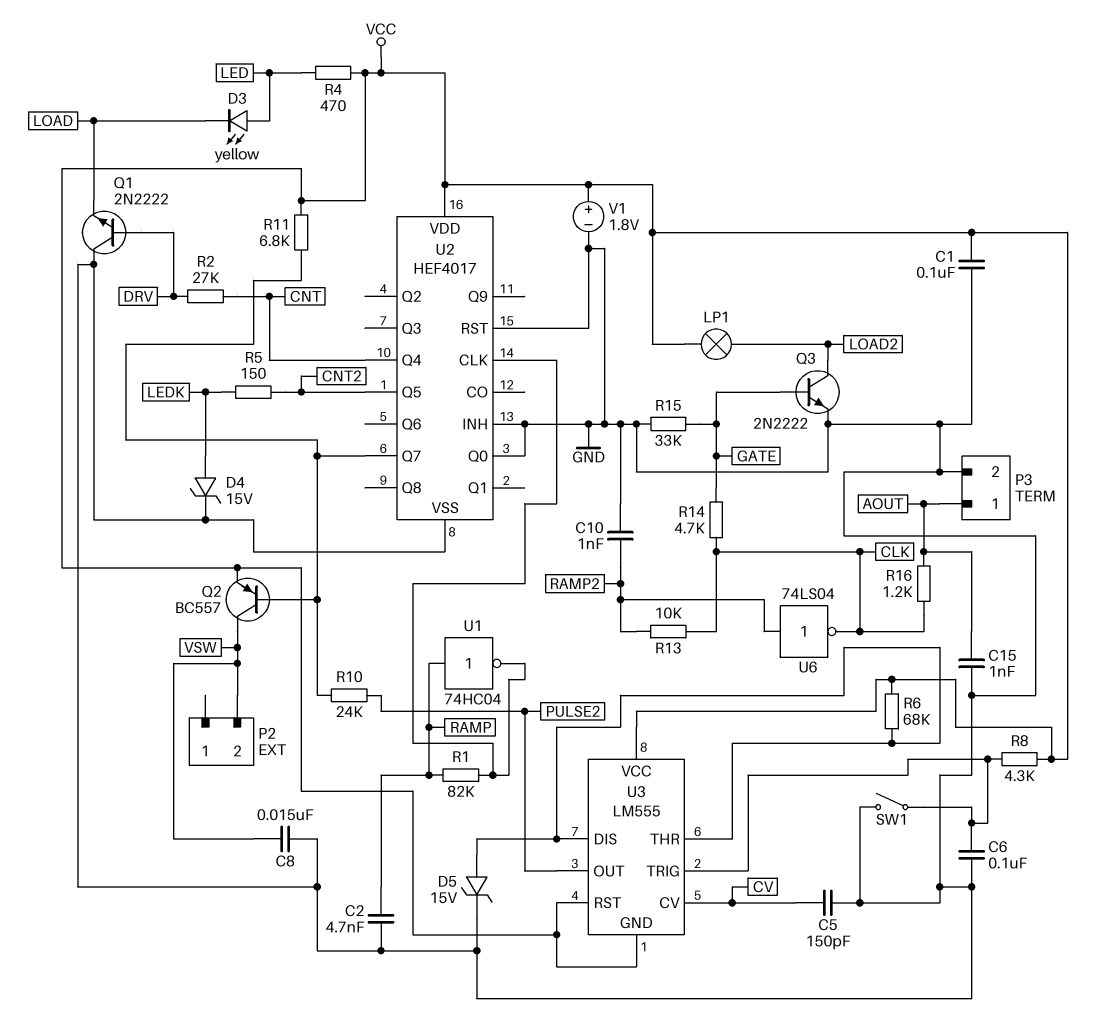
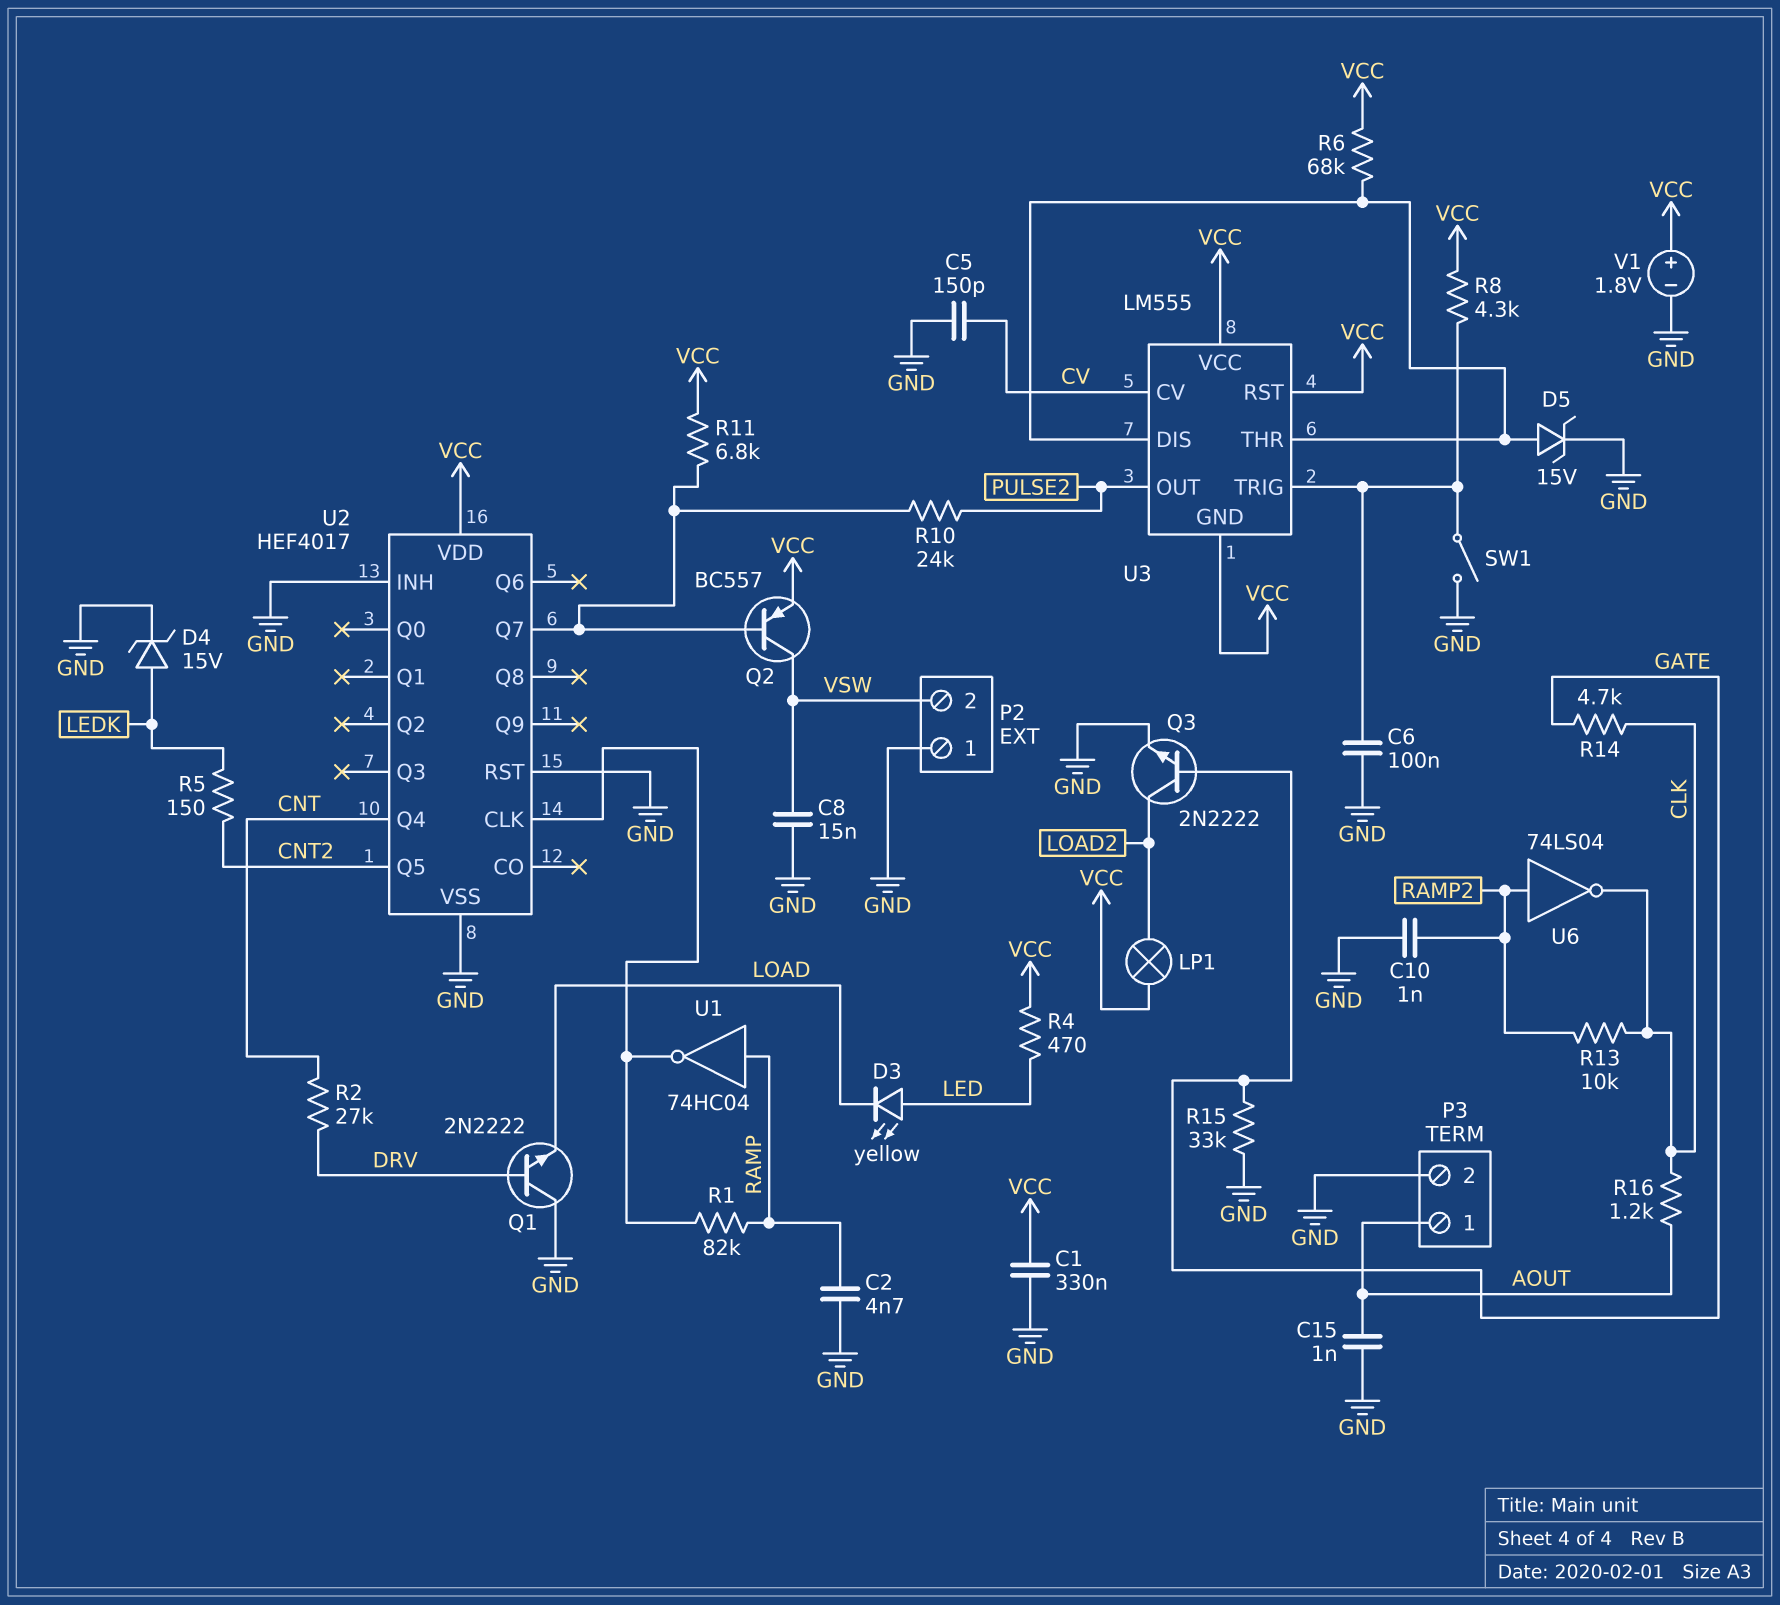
C1: 100nF (GND, VCC) -> 330nF (GND, VCC)
P2 pin 1: none -> GND
U2 pin Q0: GND -> none

